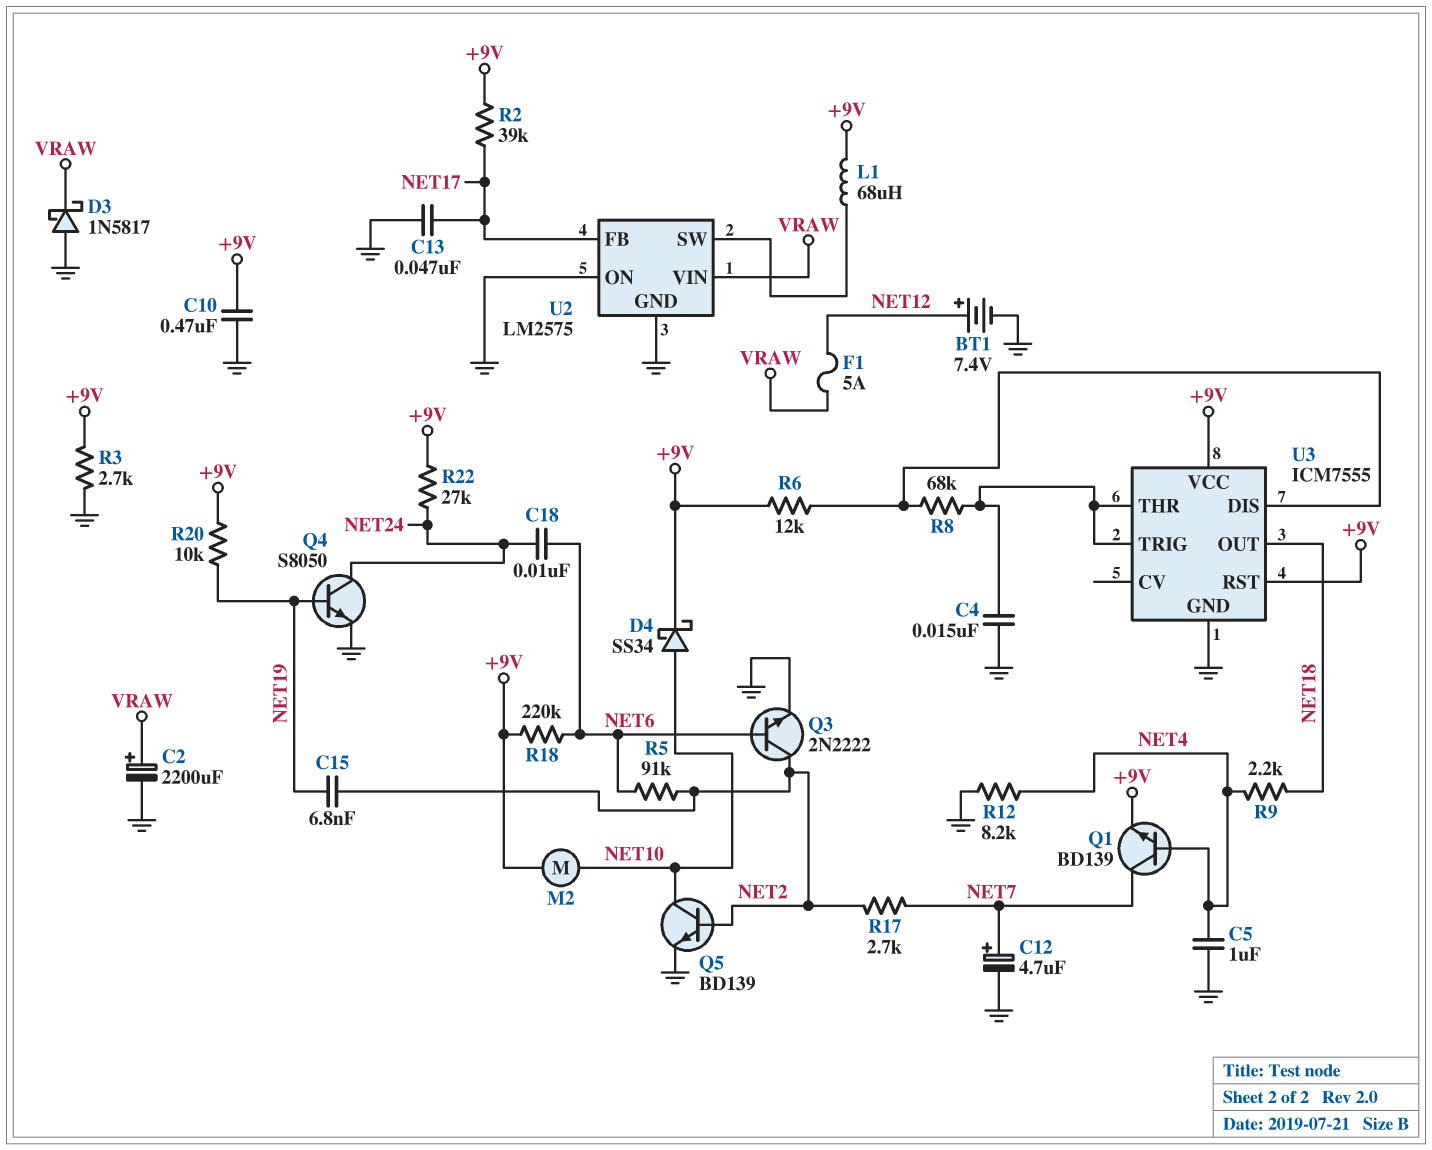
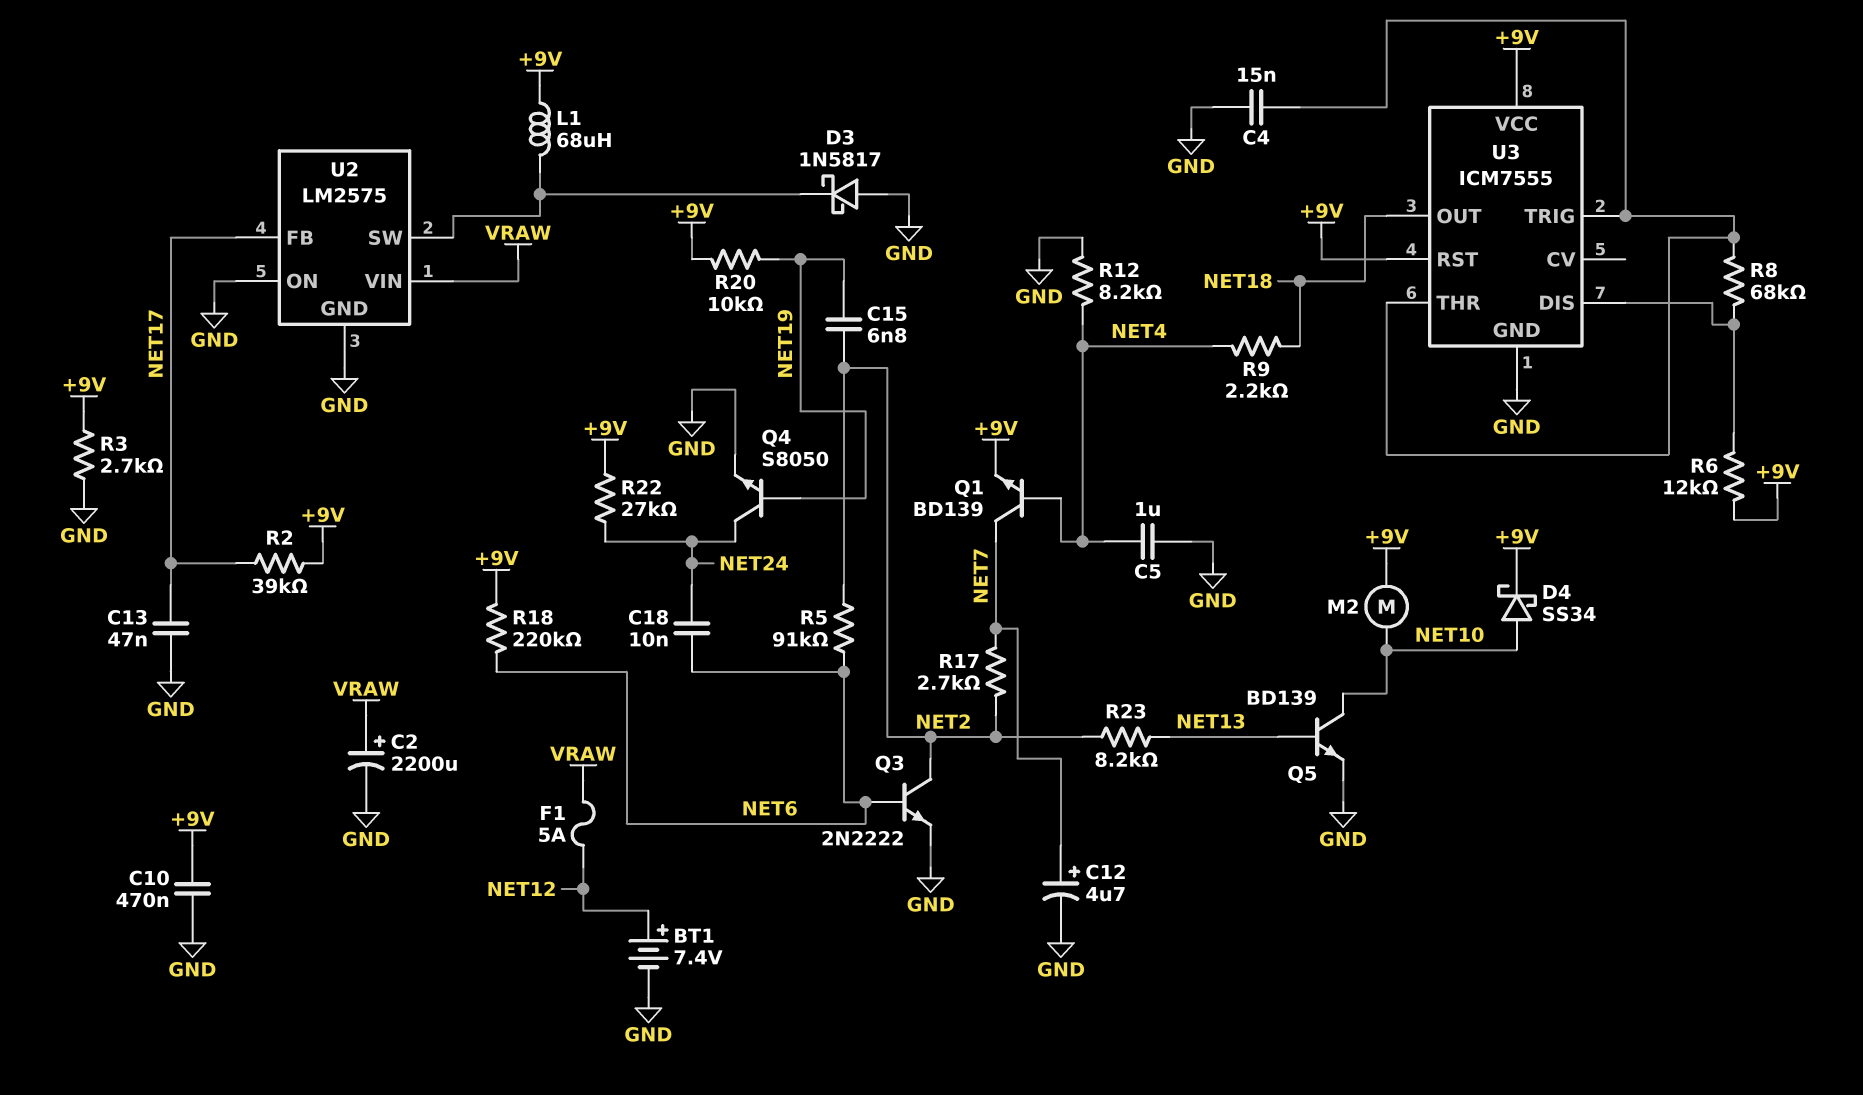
D3: schottky 1N5817 (A GND, K VRAW) -> schottky 1N5817 (A GND, K U2/SW)
Q5: NPN BD139 (B NET2, C NET10, E GND) -> NPN BD139 (B NET13, C NET10, E GND)
R23: none -> 8.2k (NET2, NET13)

